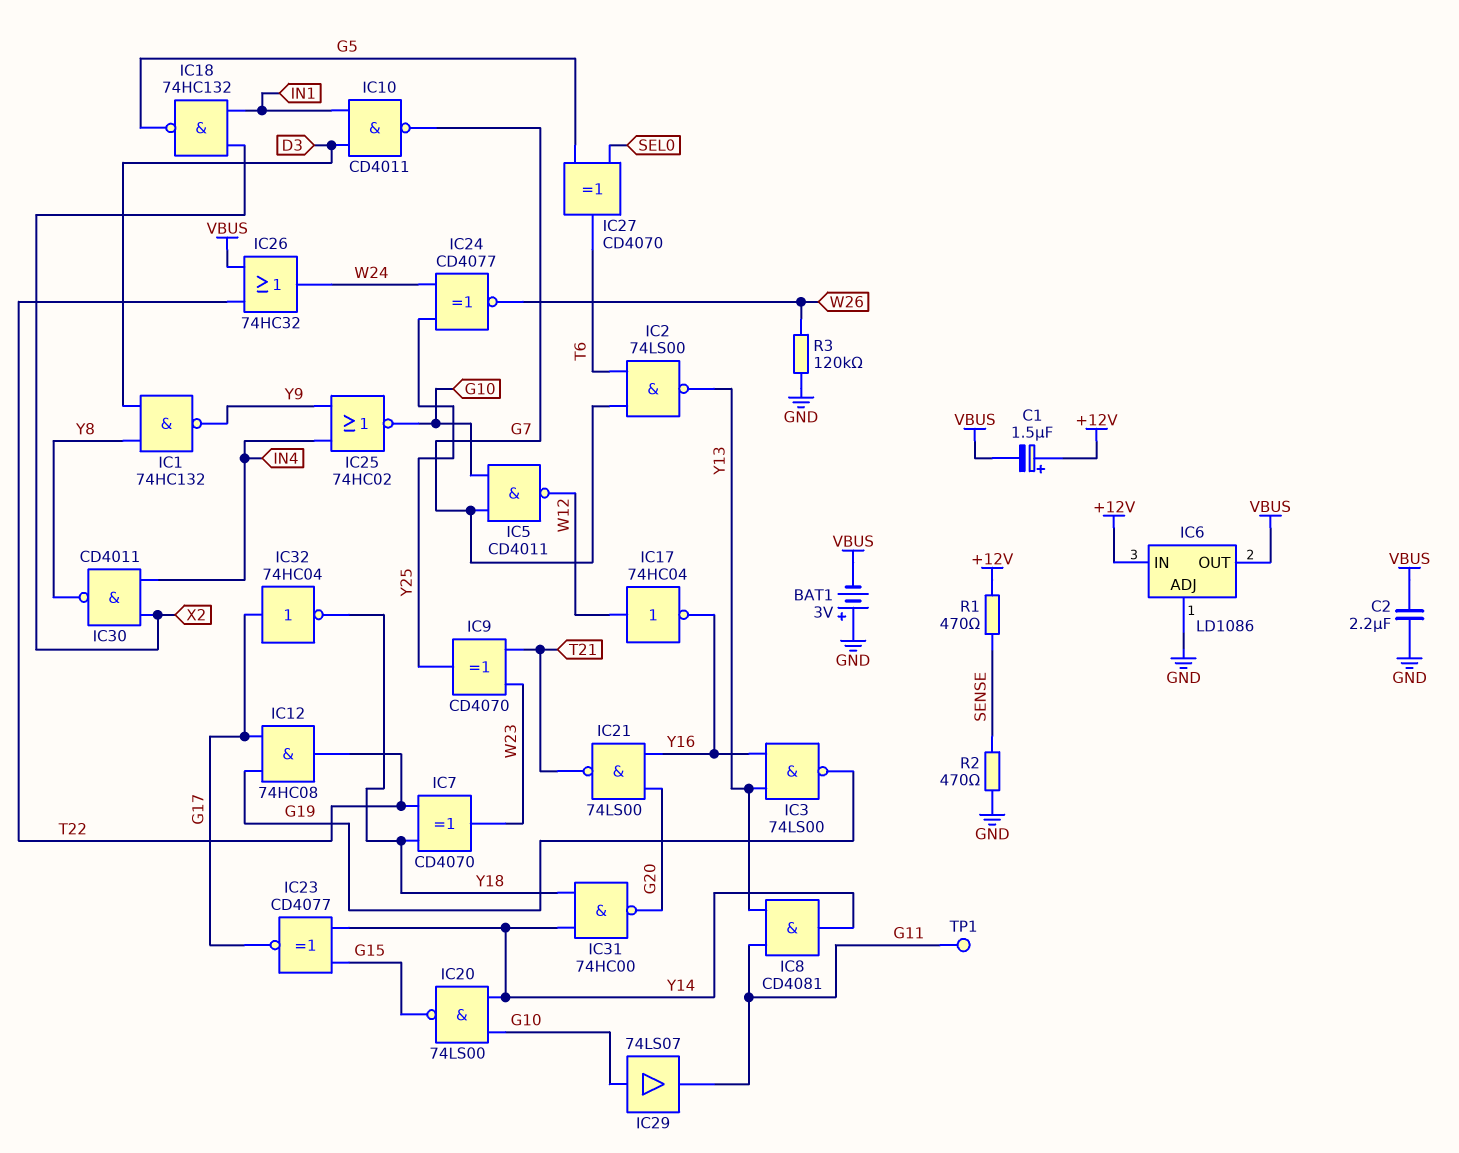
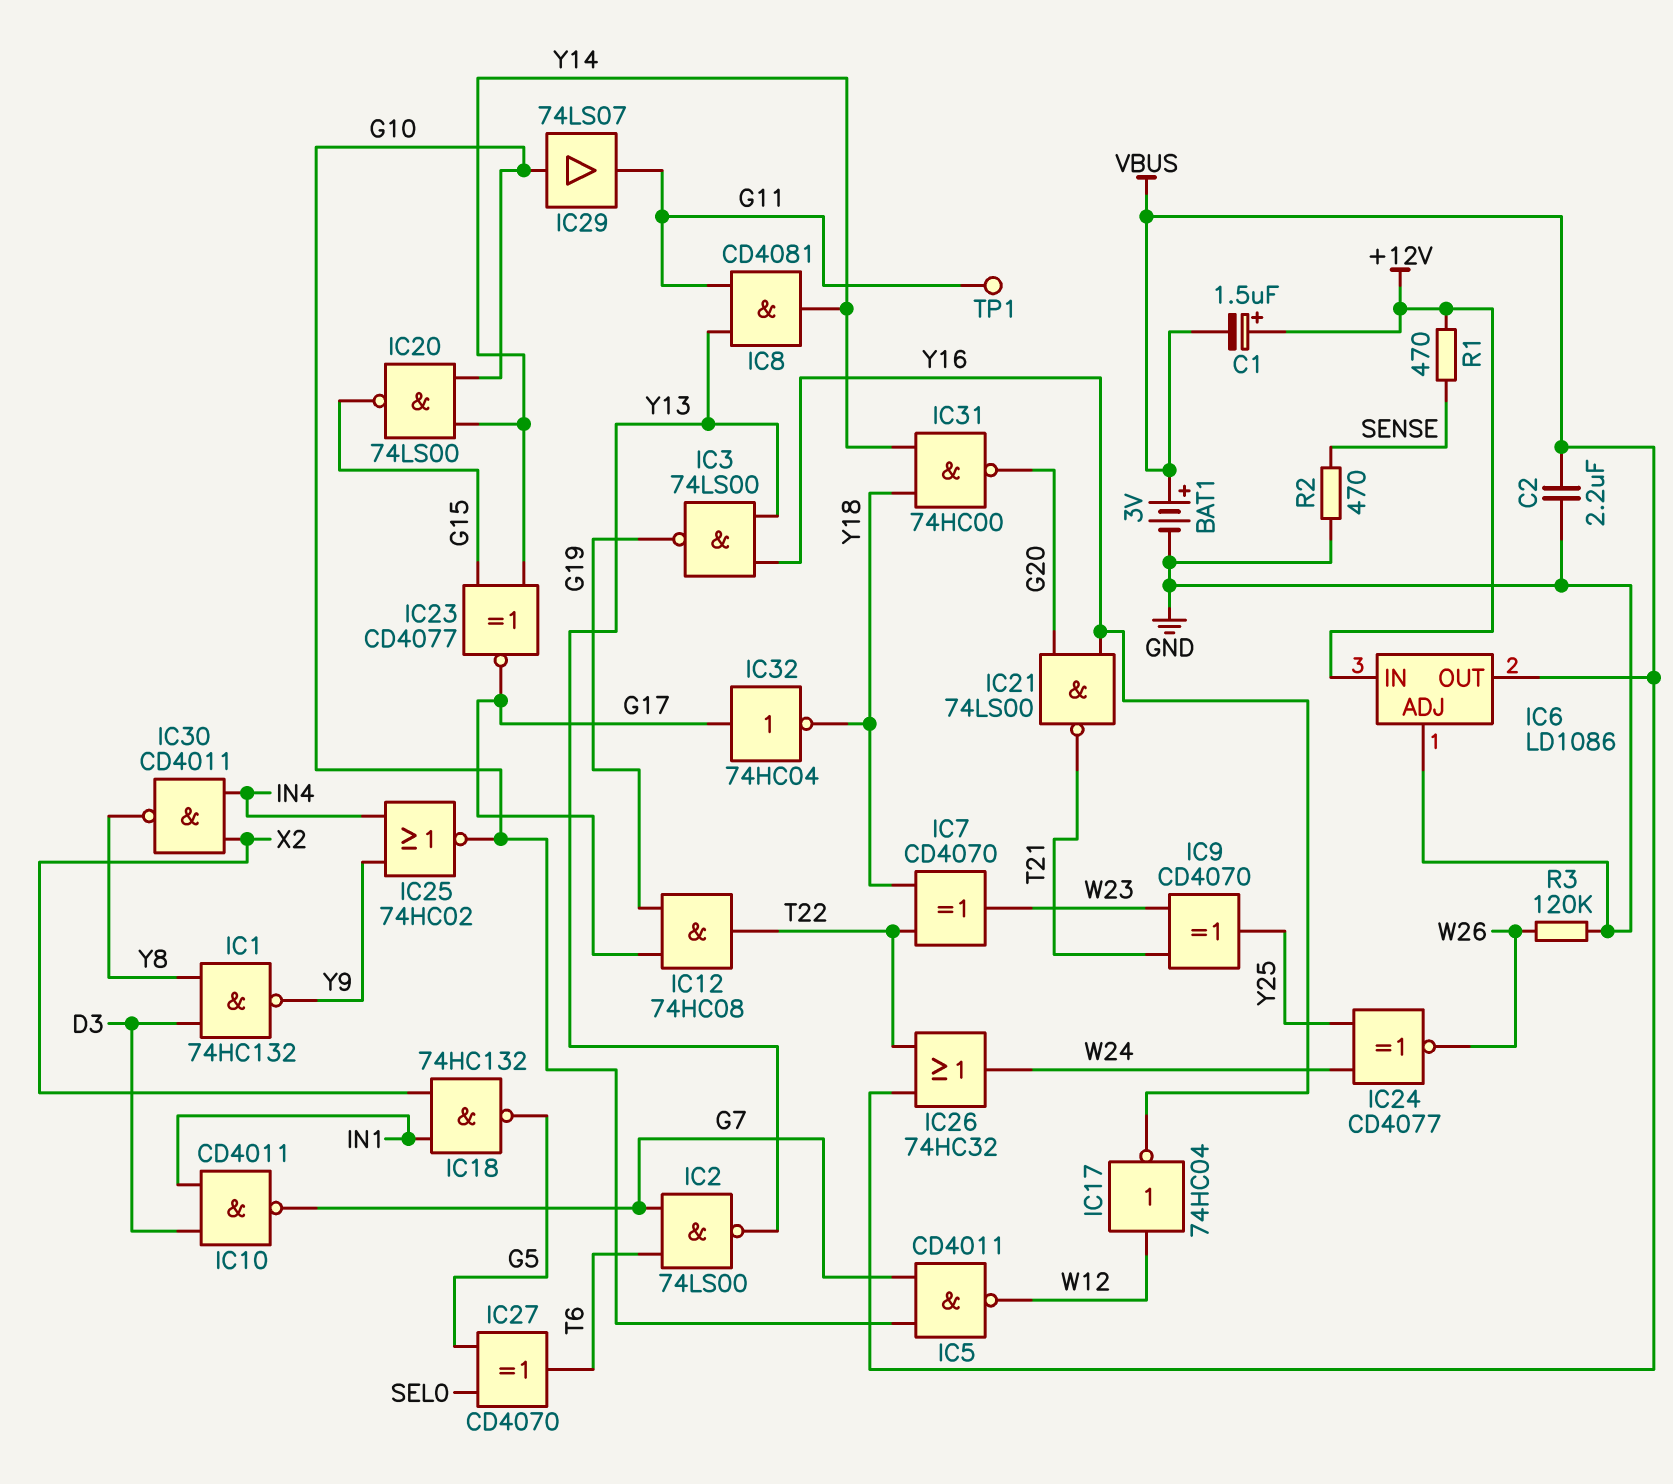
BAT1: 3V (plus GND, minus VBUS) -> 3V (plus VBUS, minus GND)

